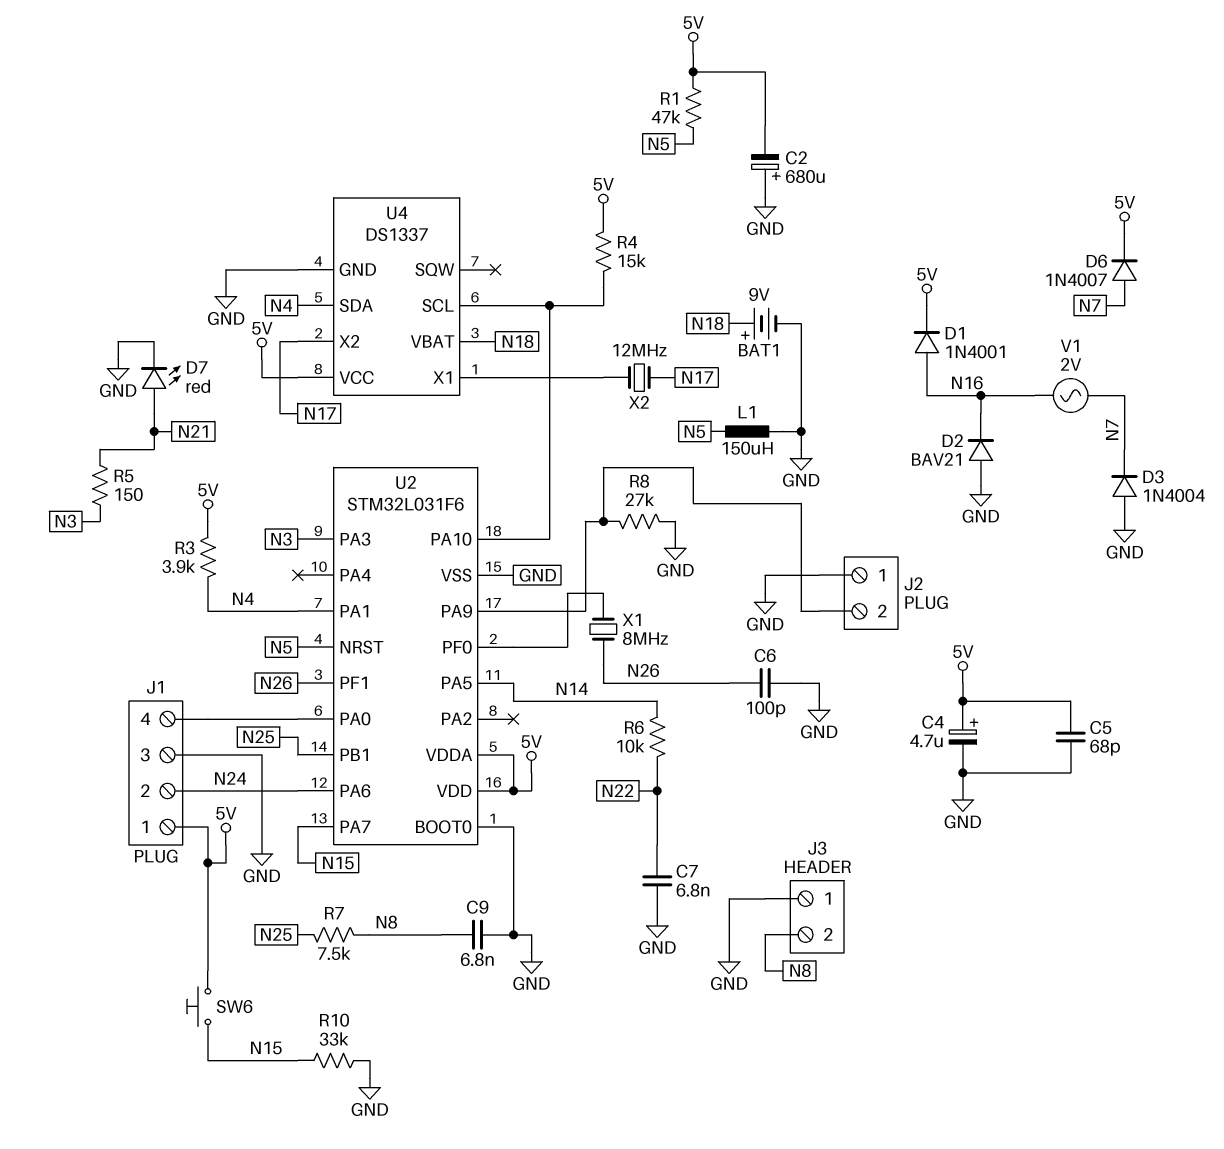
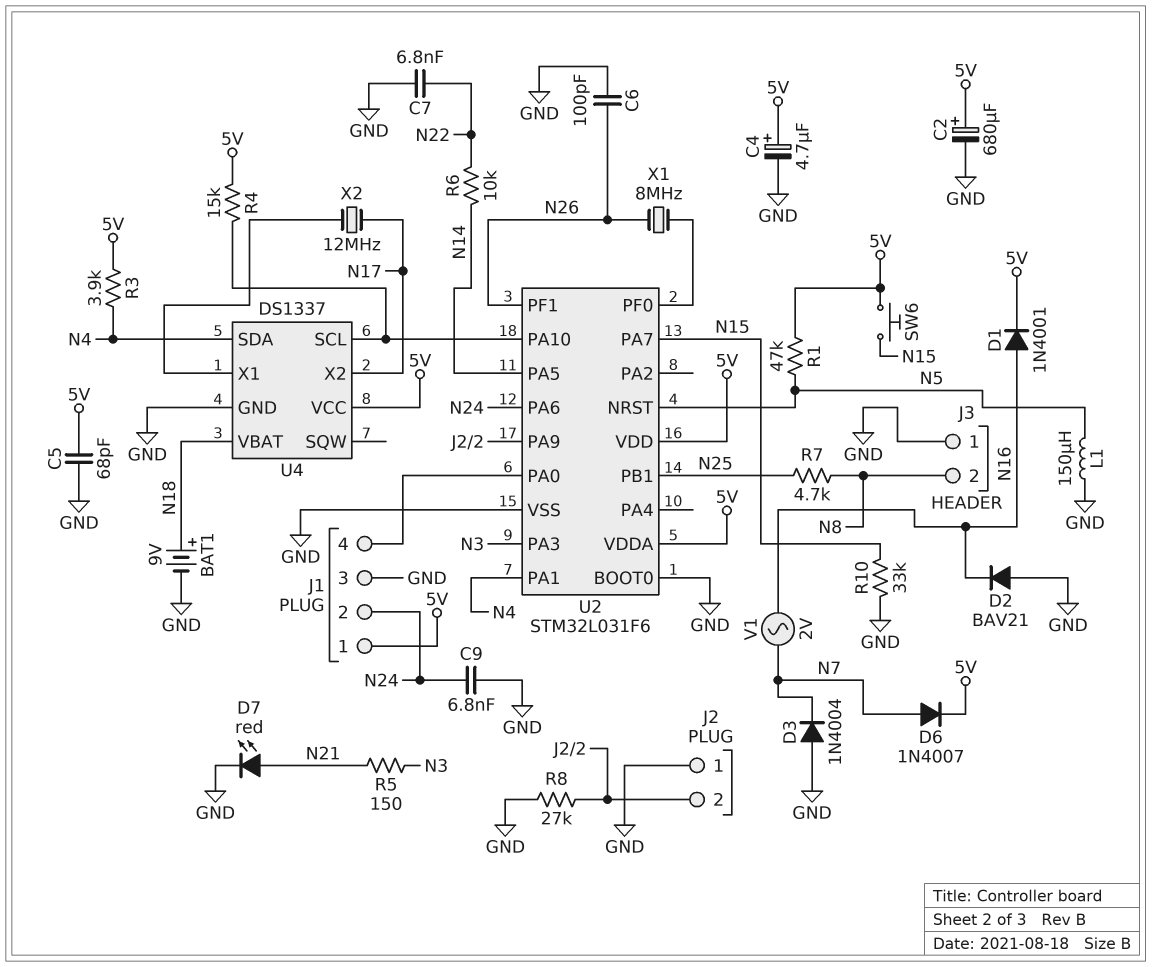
C2: 680uF (plus GND, minus 5V) -> 680uF (plus 5V, minus GND)
C9: 6.8nF (GND, N8) -> 6.8nF (GND, N24)
R7: 7.5k (N8, N25) -> 4.7k (N8, N25)

